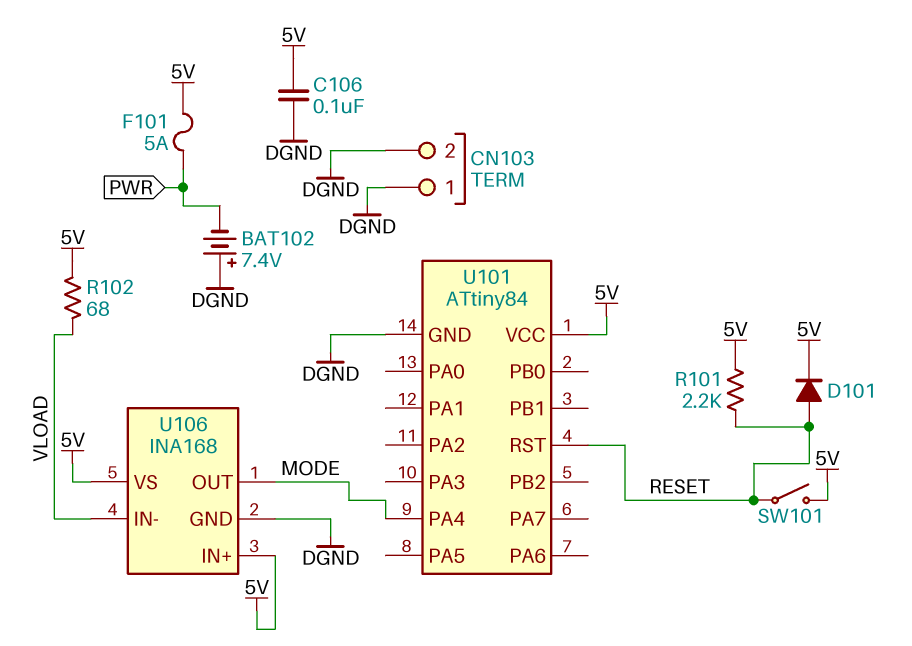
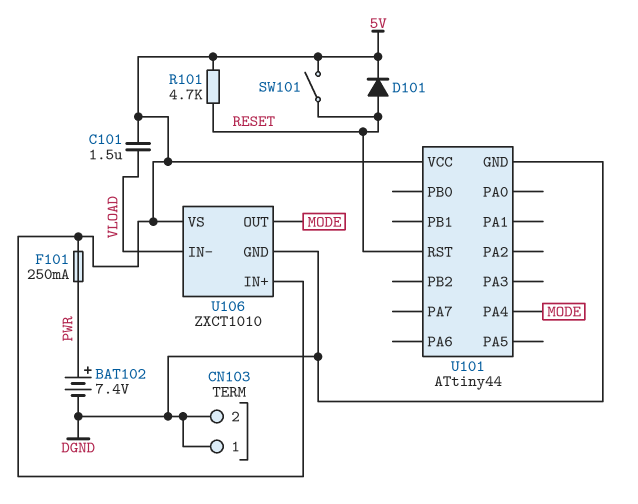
BAT102: 7.4V (plus DGND, minus PWR) -> 7.4V (plus PWR, minus DGND)
C101: none -> 1.5uF (5V, VLOAD)
C106: 100nF (5V, DGND) -> none
F101: 5A (5V, PWR) -> 250mA (5V, PWR)
R101: 2.2k (5V, RESET) -> 4.7k (5V, RESET)
R102: 68 (5V, VLOAD) -> none
U101: ATtiny84 -> ATtiny44
U106: INA168 -> ZXCT1010

